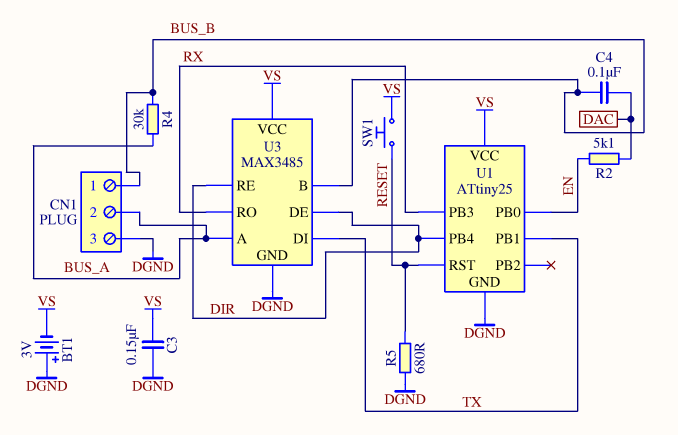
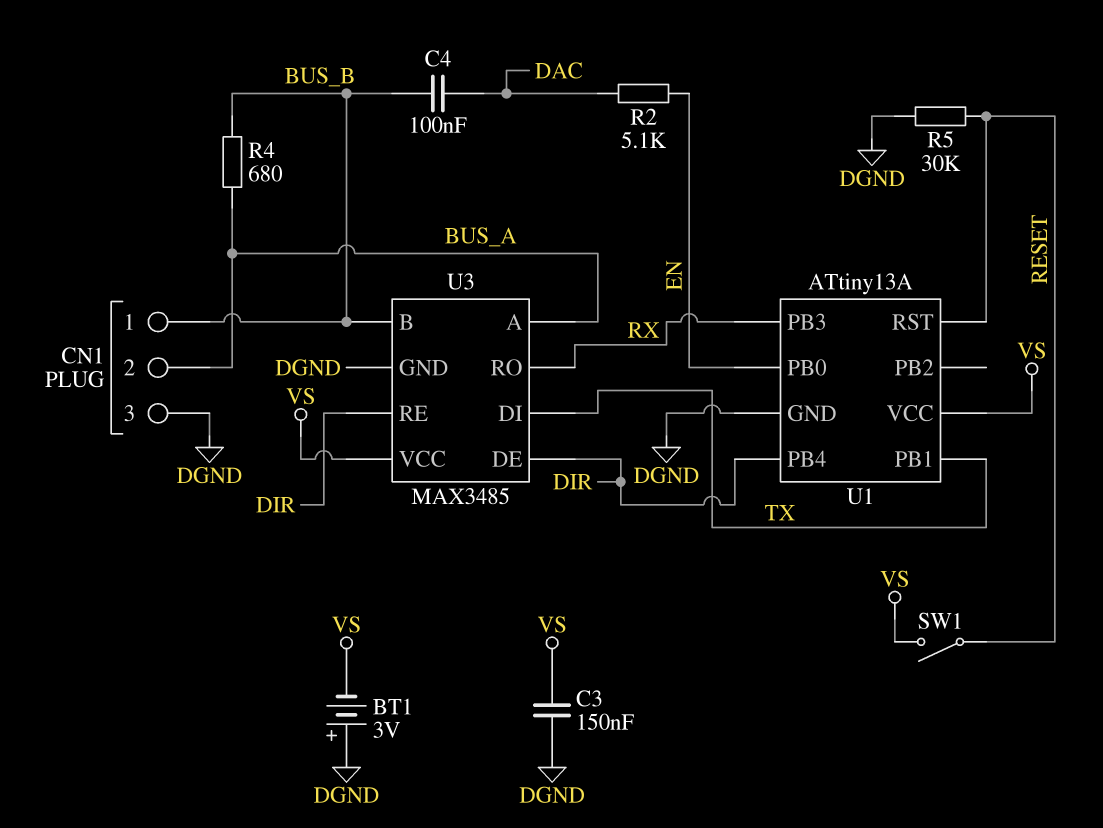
R4: 30k (BUS_A, BUS_B) -> 680 (BUS_A, BUS_B)
R5: 680 (DGND, RESET) -> 30k (DGND, RESET)
SW1: button (RESET, VS) -> switch (RESET, VS)
U1: ATtiny25 -> ATtiny13A

